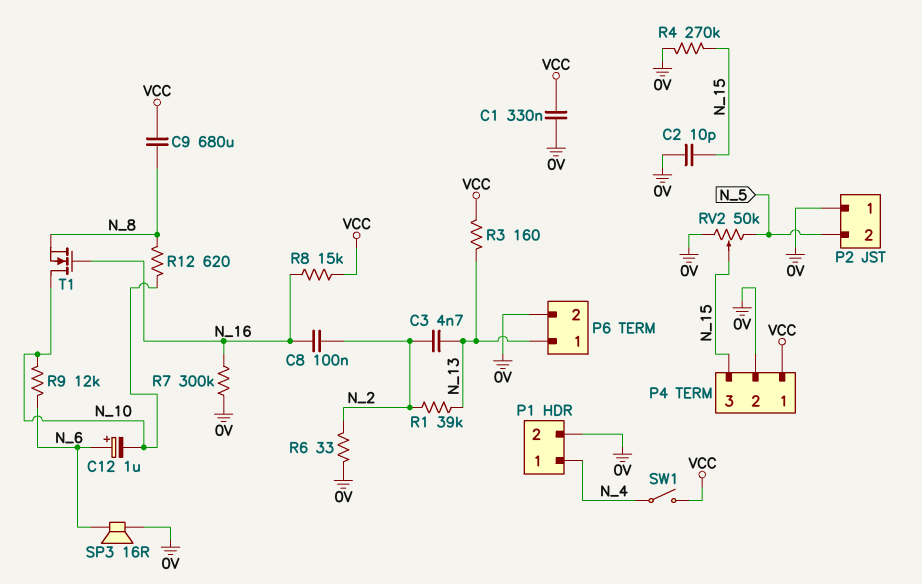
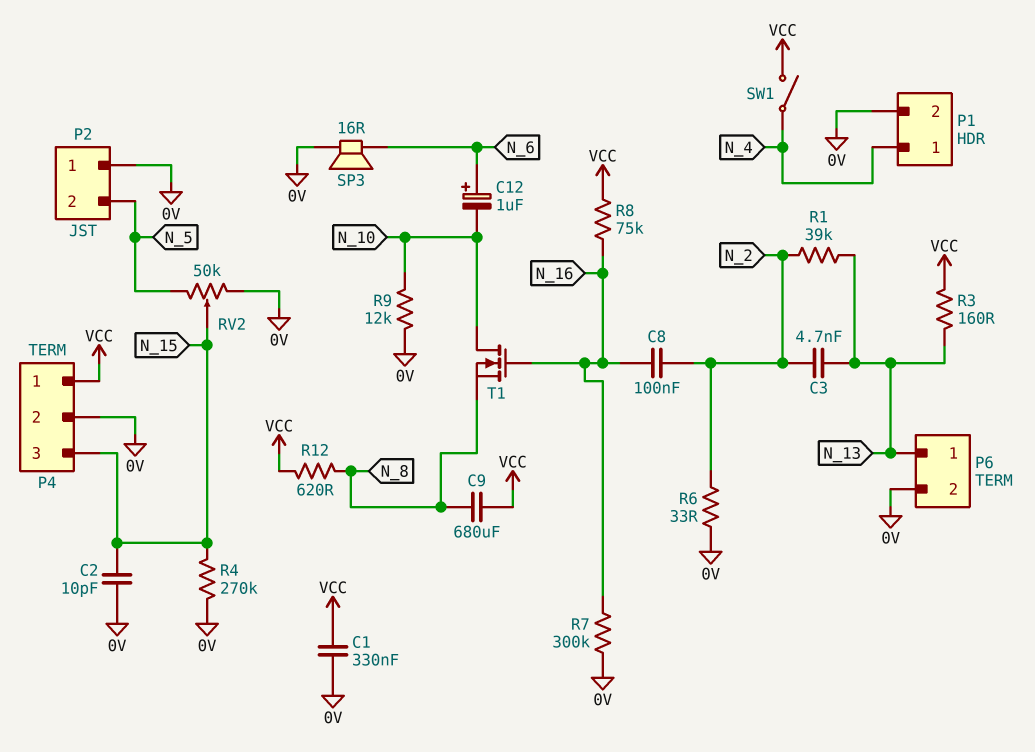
R8: 15k (N_16, VCC) -> 75k (N_16, VCC)
R9: 12k (N_6, N_10) -> 12k (0V, N_10)
R12: 620 (N_8, N_10) -> 620 (N_8, VCC)

